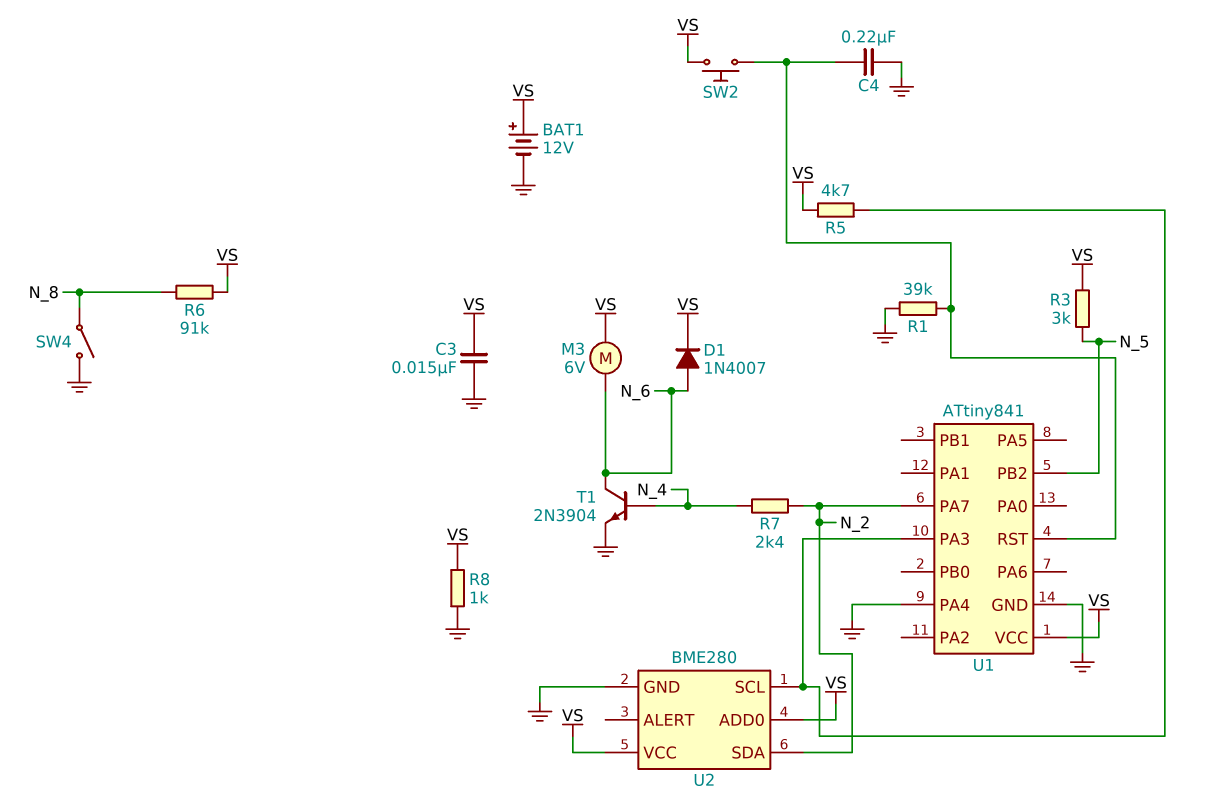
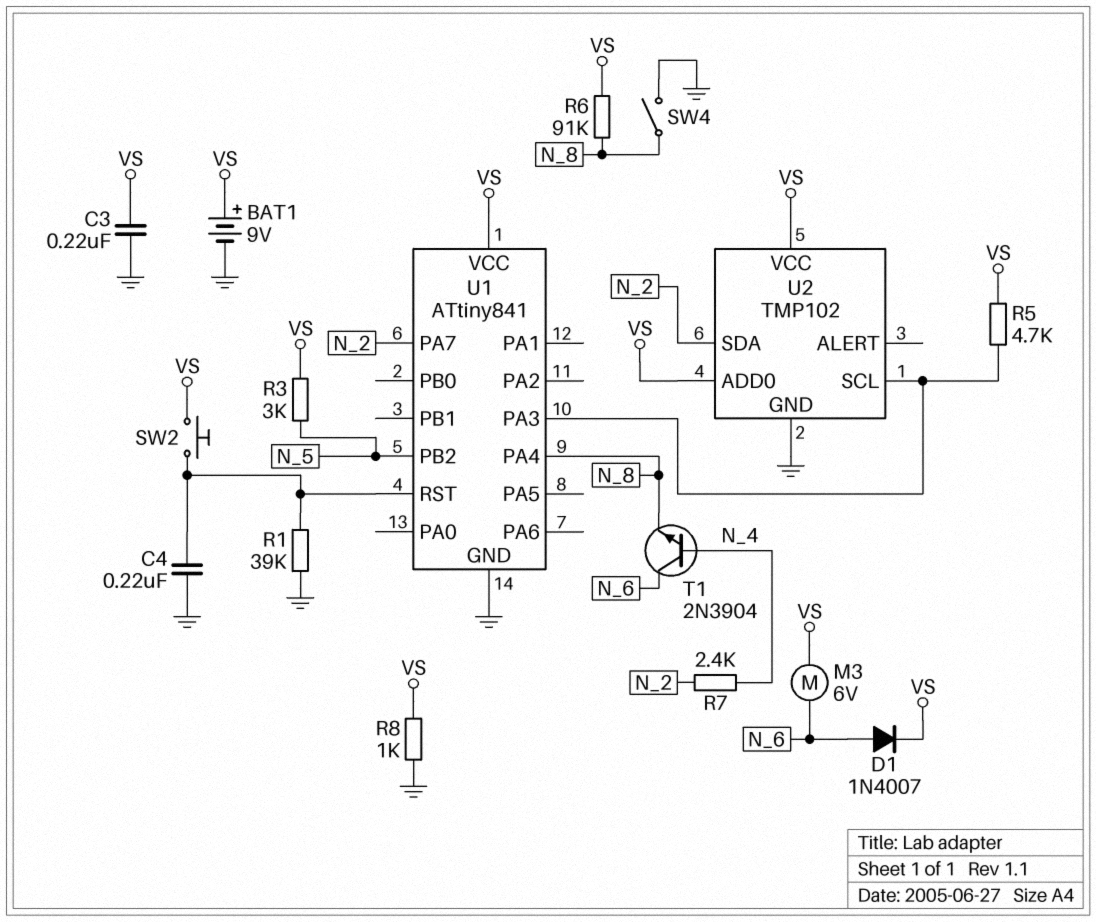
BAT1: 12V (plus VS, minus GND) -> 9V (plus VS, minus GND)
C3: 15nF (GND, VS) -> 220nF (GND, VS)
T1: NPN 2N3904 (B N_4, C N_6, E GND) -> NPN 2N3904 (B N_4, C N_6, E N_8)
U1 pin PA4: GND -> N_8
U2: BME280 -> TMP102

